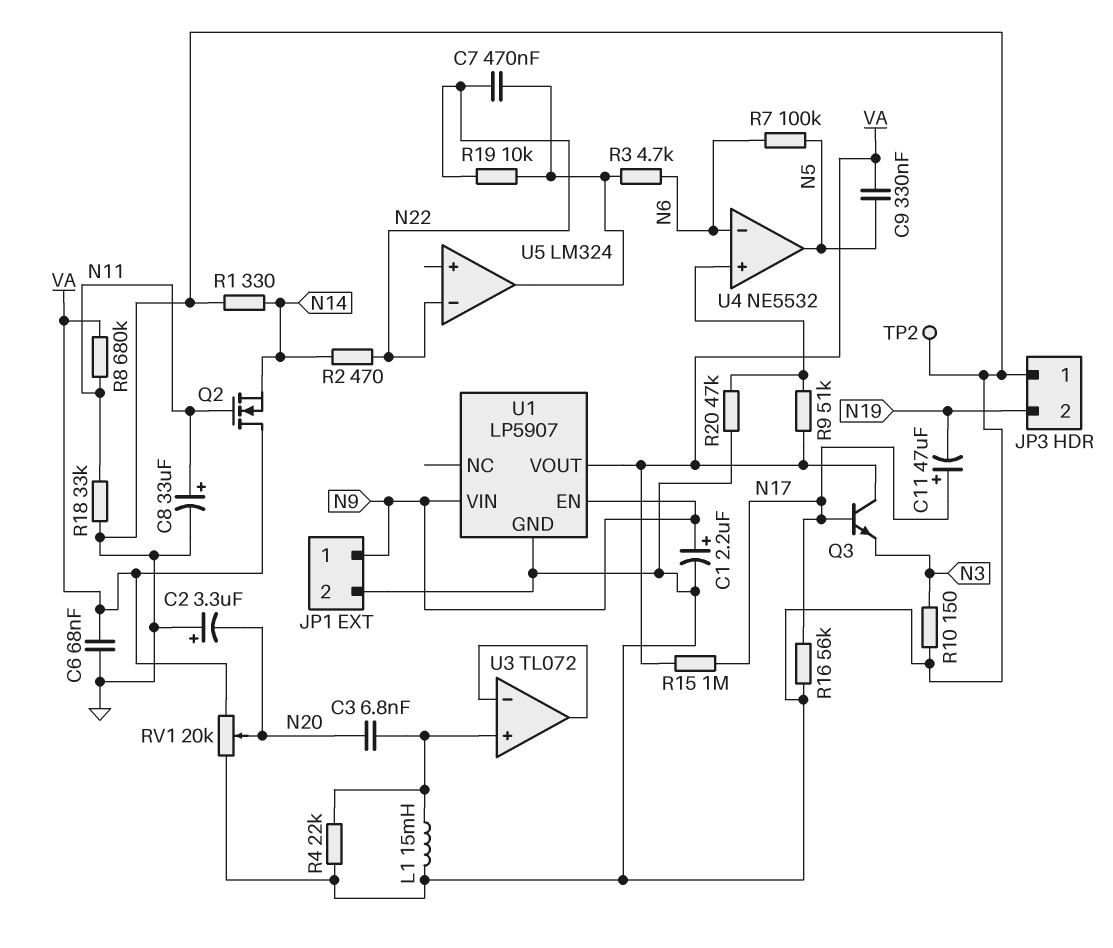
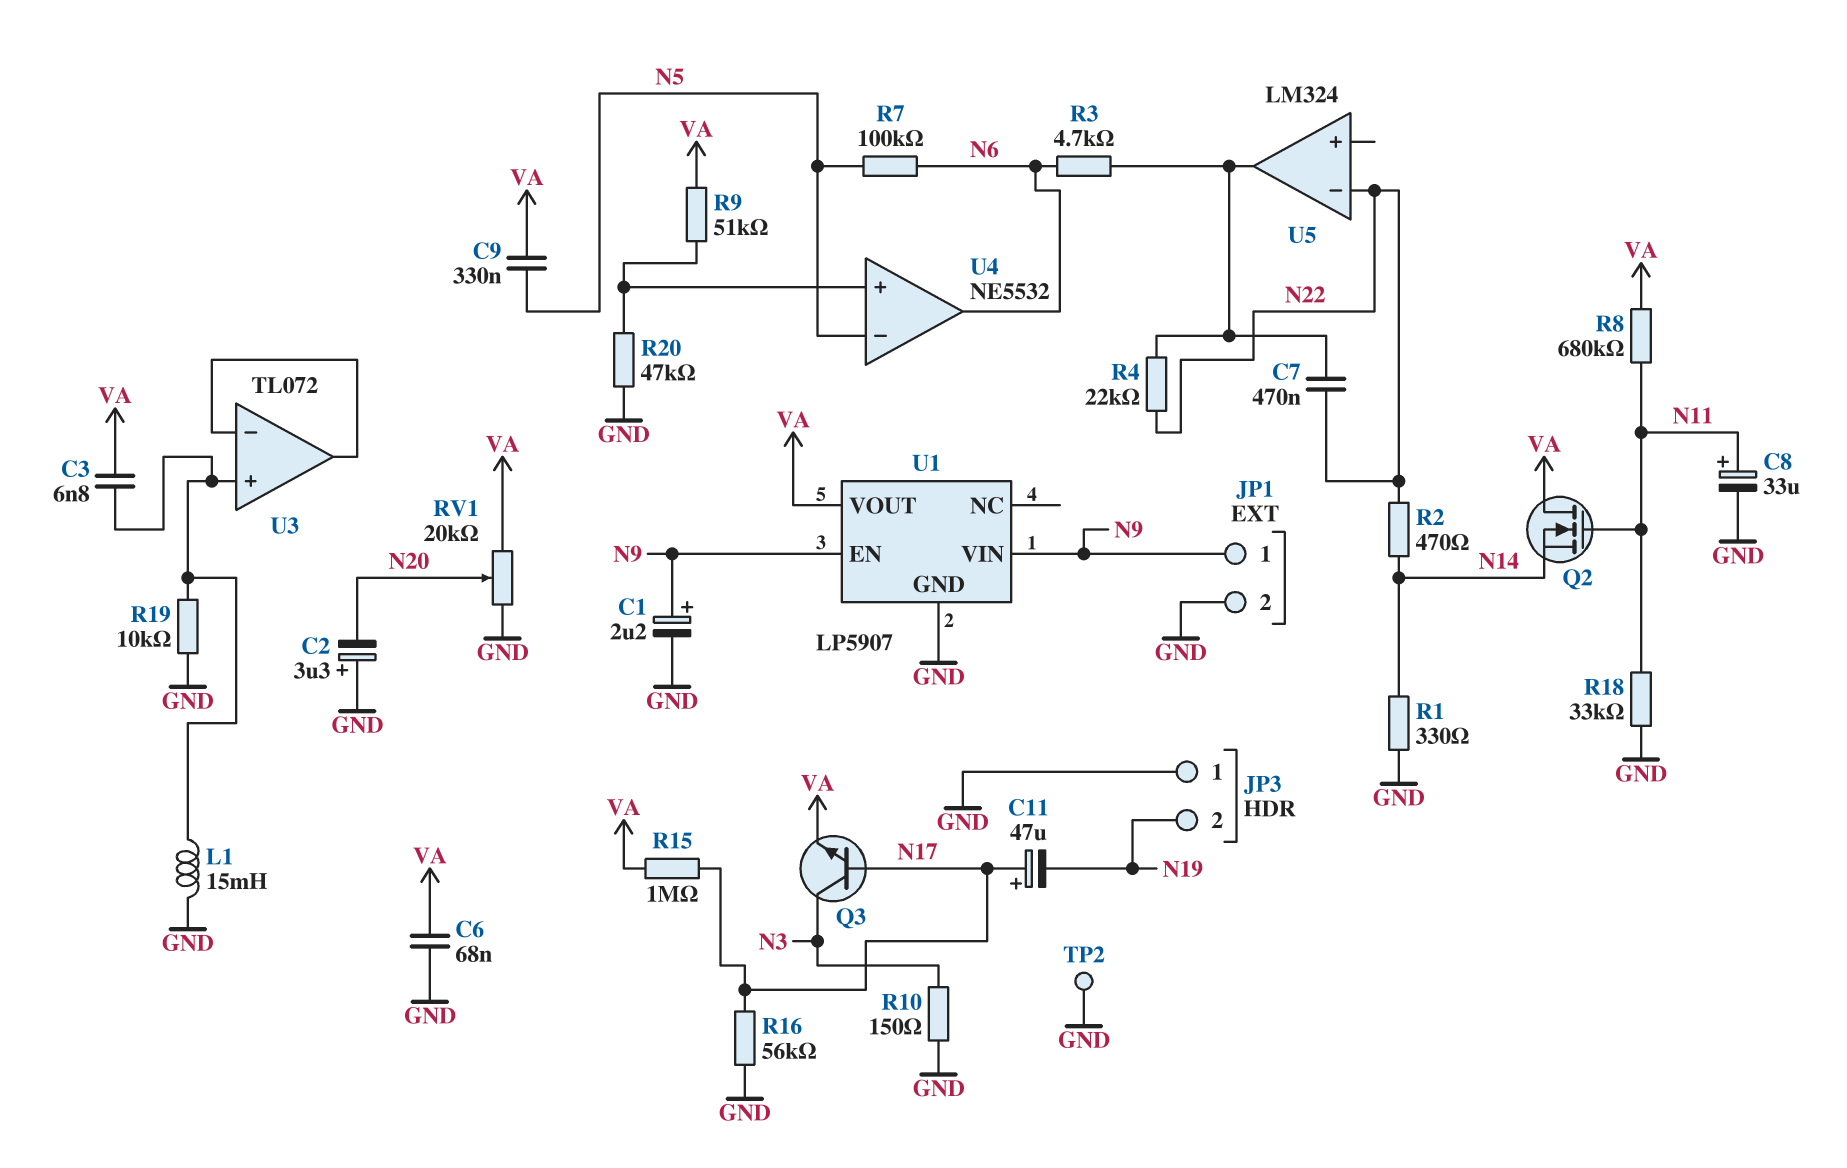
C3: 6.8nF (N20, U3/in+) -> 6.8nF (U3/in+, VA)
Q3: NPN (B N17, C VA, E N3) -> NPN (B N17, C N3, E VA)
R4: 22k (GND, U3/in+) -> 22k (N22, U5/out)
R19: 10k (N22, U5/out) -> 10k (GND, U3/in+)
U4 pin in-: N6 -> N5
U4 pin out: N5 -> N6

